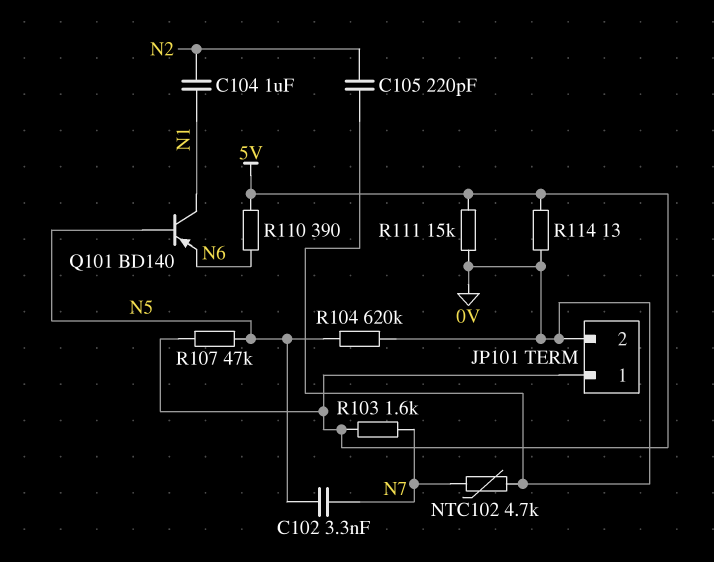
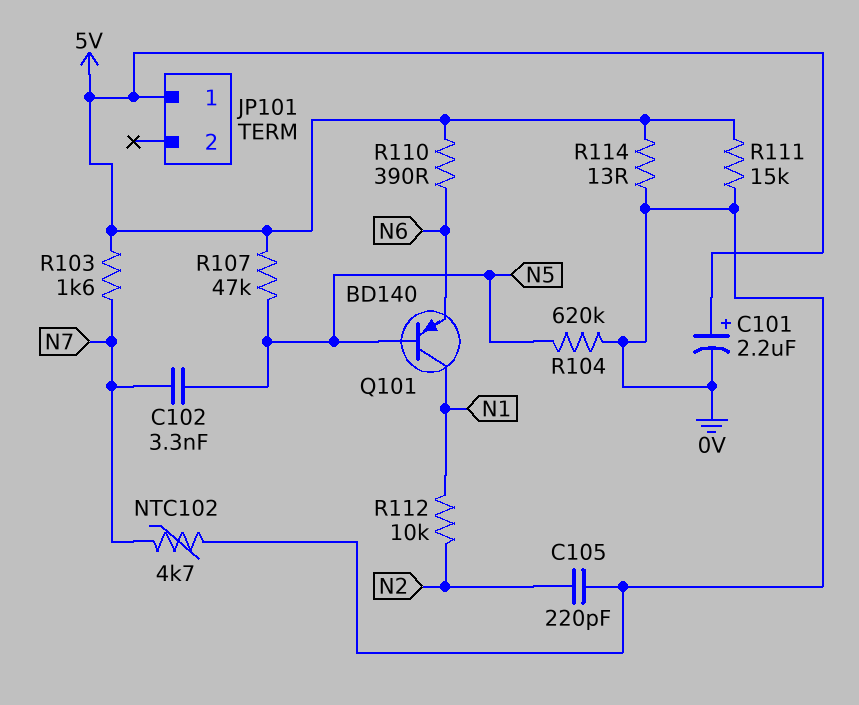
C101: none -> 2.2uF (plus 5V, minus 0V)
C104: 1uF (N1, N2) -> none
JP101 pin 2: 0V -> none
R112: none -> 10k (N1, N2)

